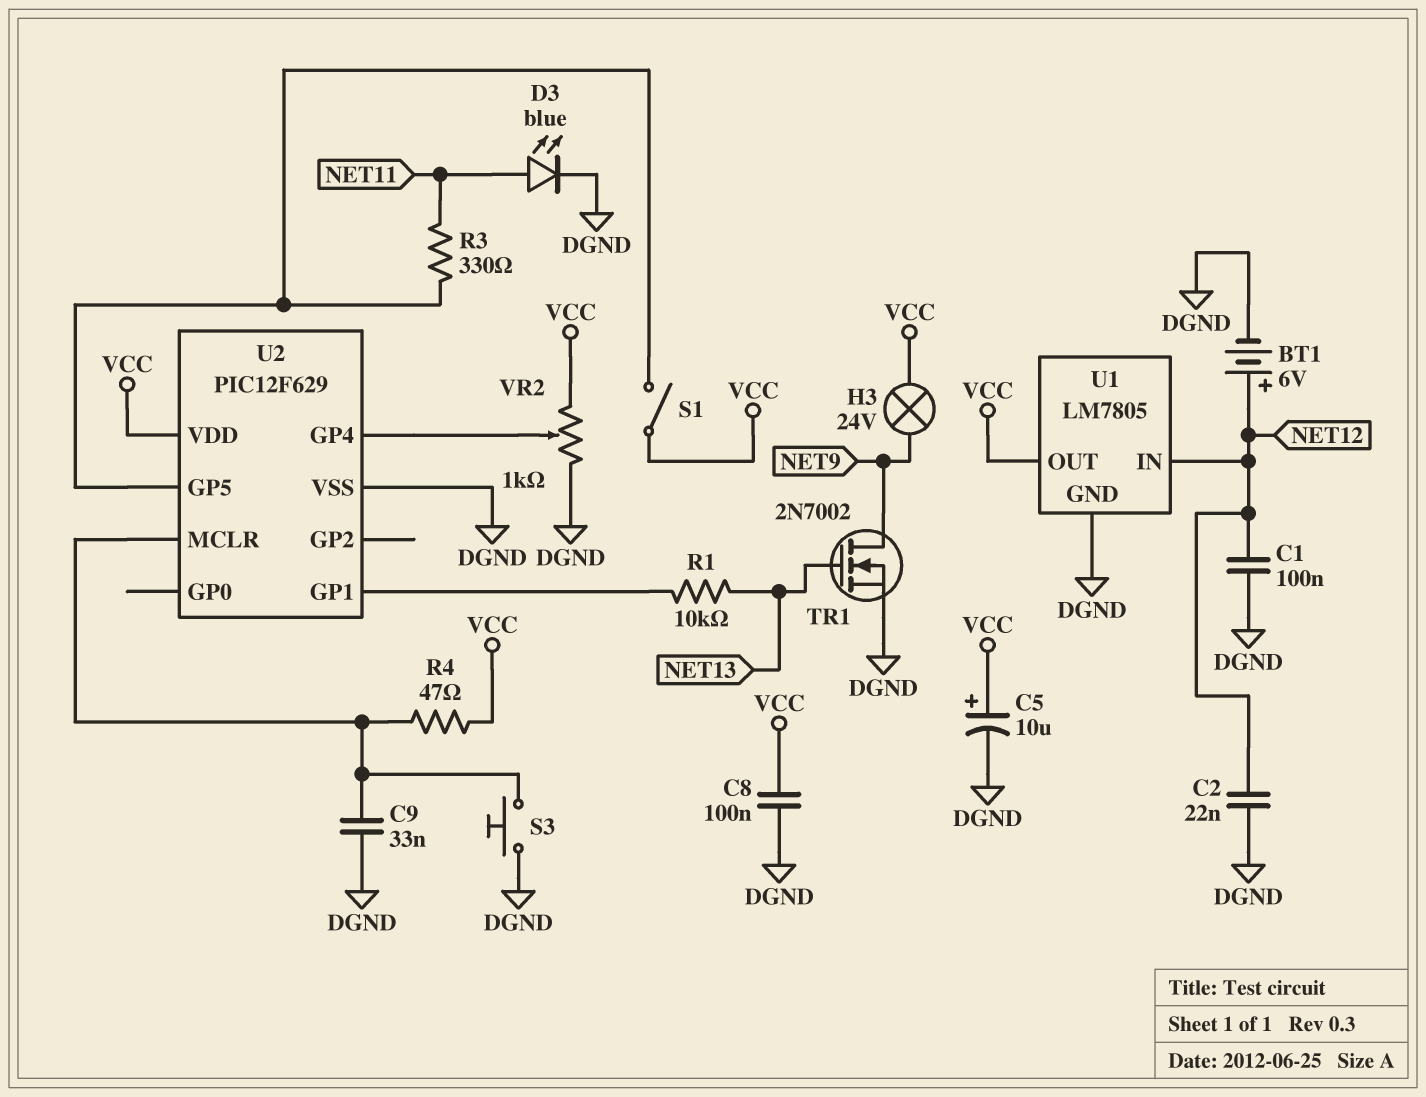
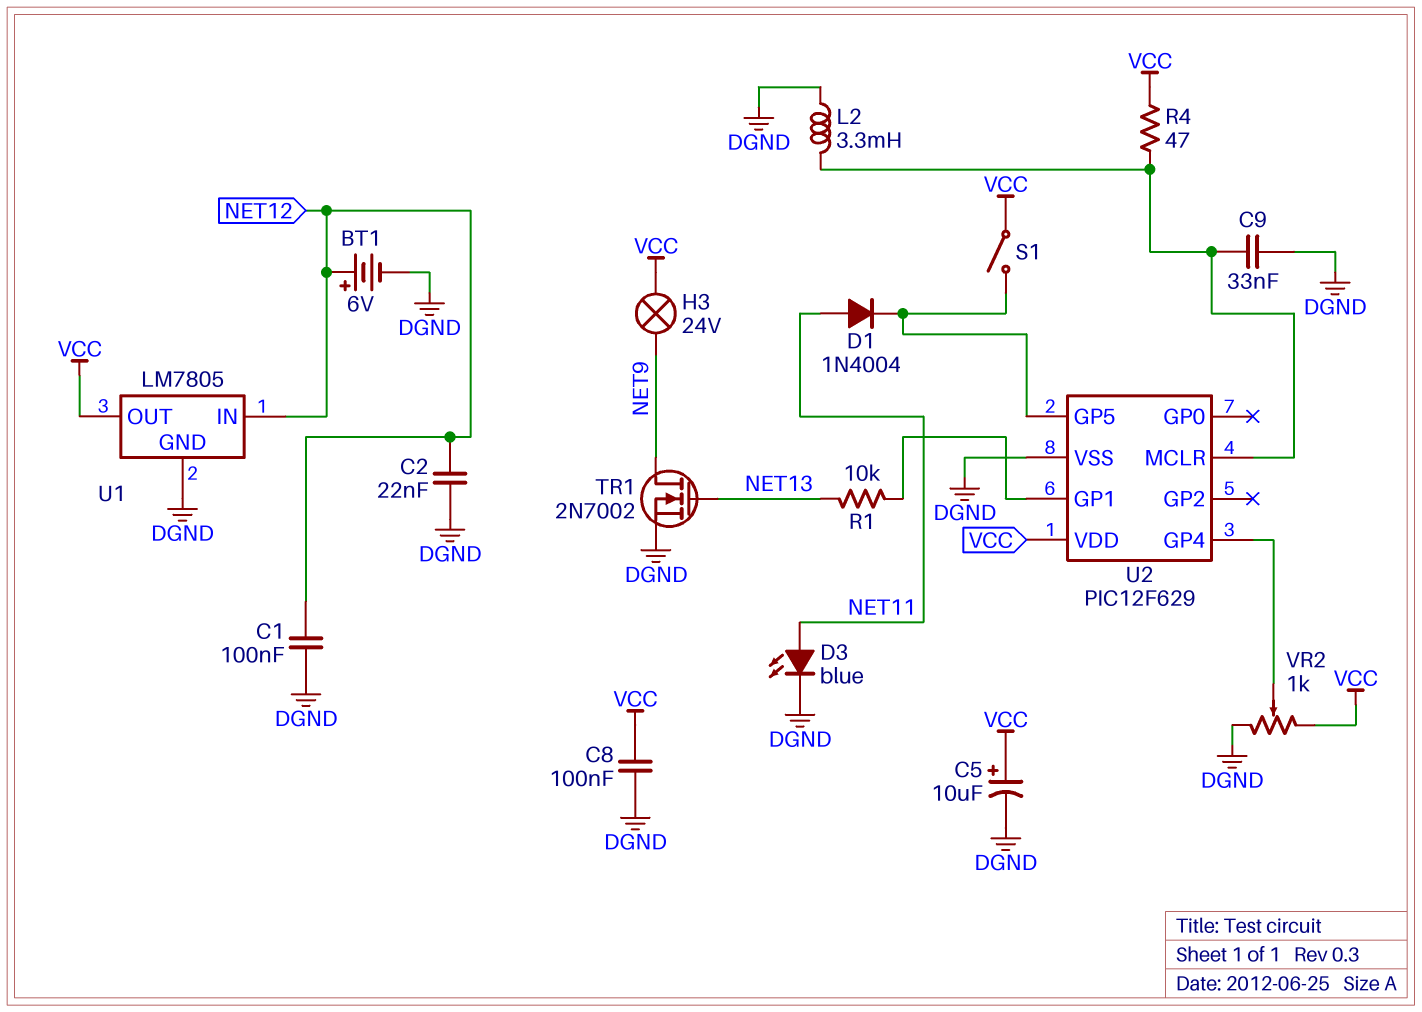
D1: none -> diode 1N4004 (A NET11, K U2/GP5)
L2: none -> 3.3mH (DGND, U2/MCLR)
R3: 330 (NET11, U2/GP5) -> none
S3: button (DGND, U2/MCLR) -> none

